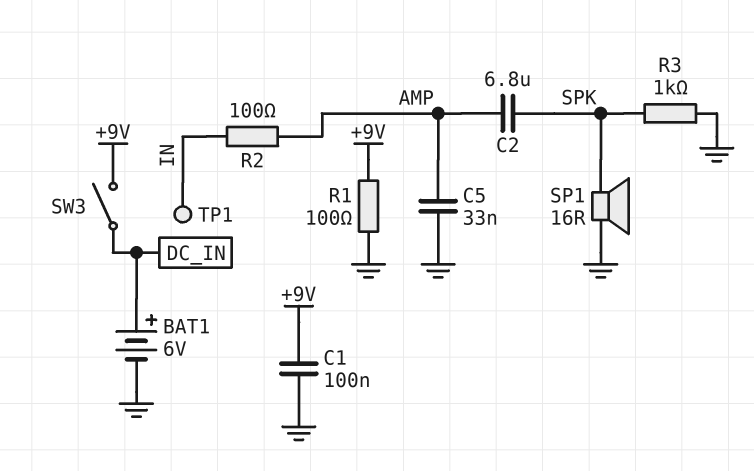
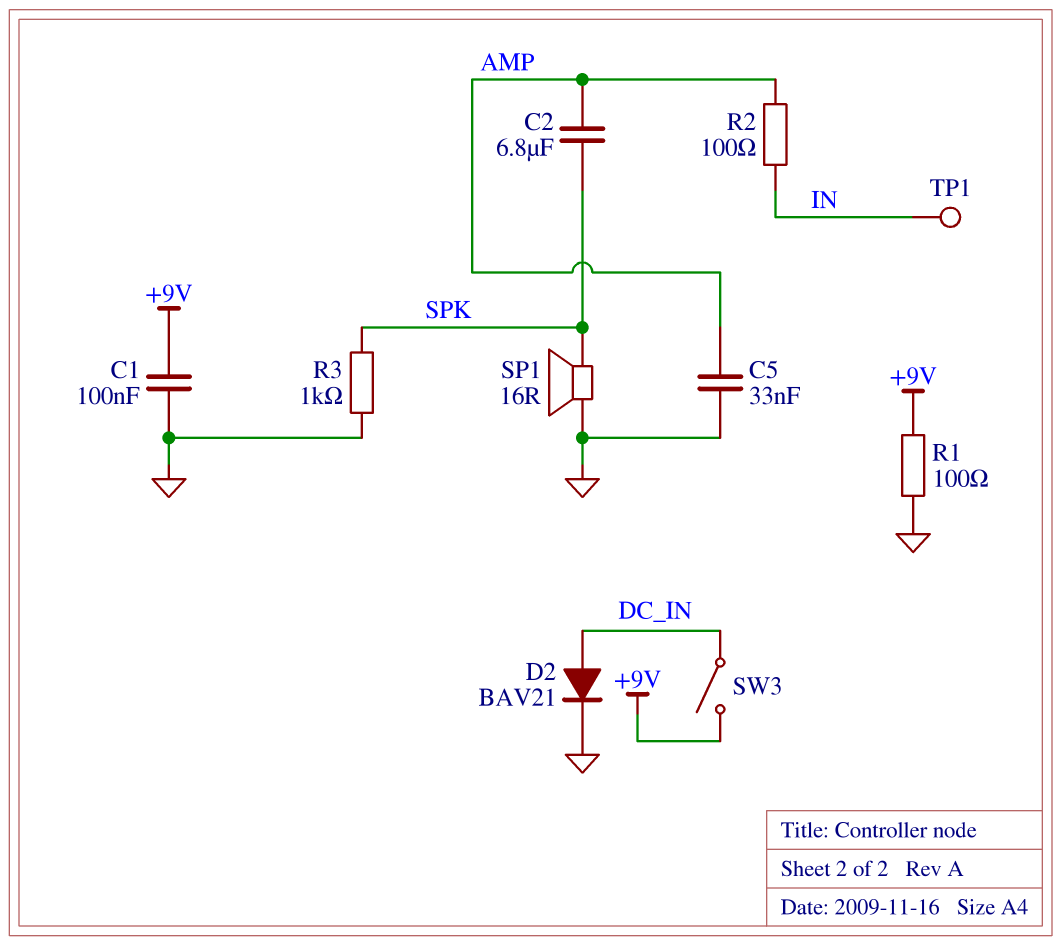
BAT1: 6V (plus DC_IN, minus GND) -> none
D2: none -> diode BAV21 (A DC_IN, K GND)

